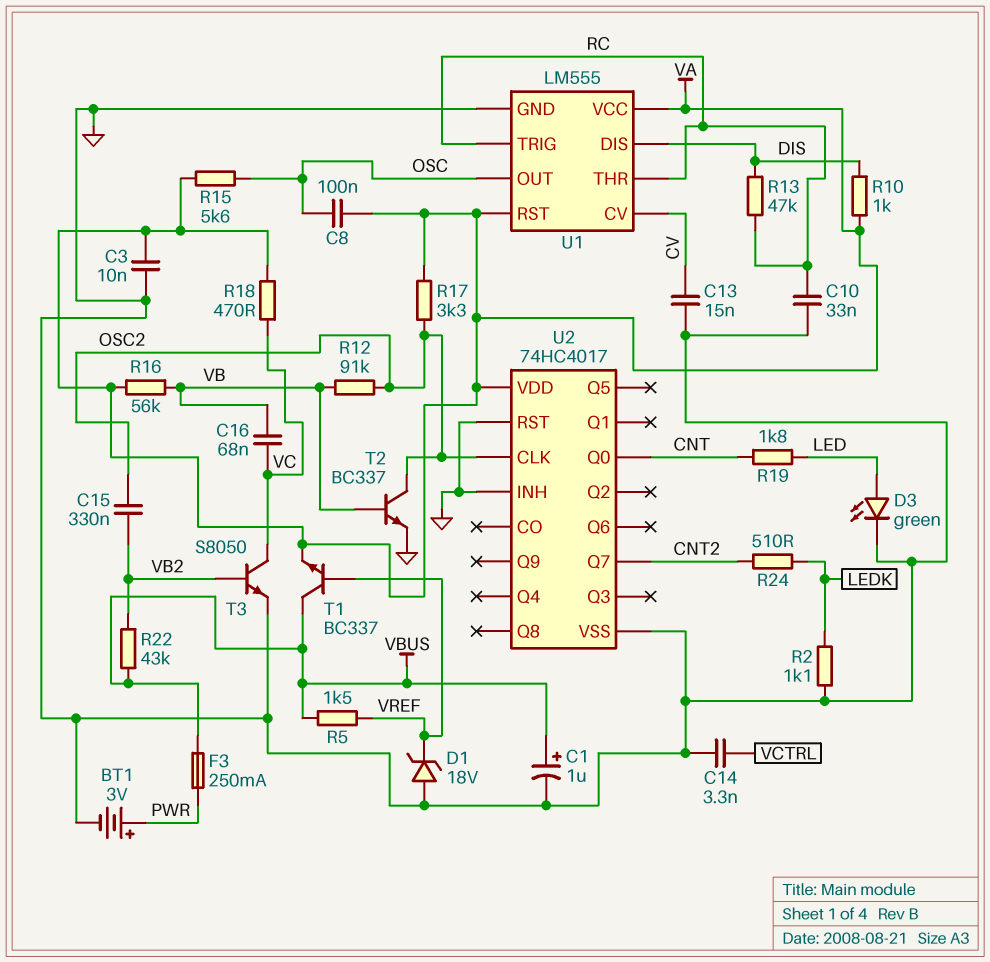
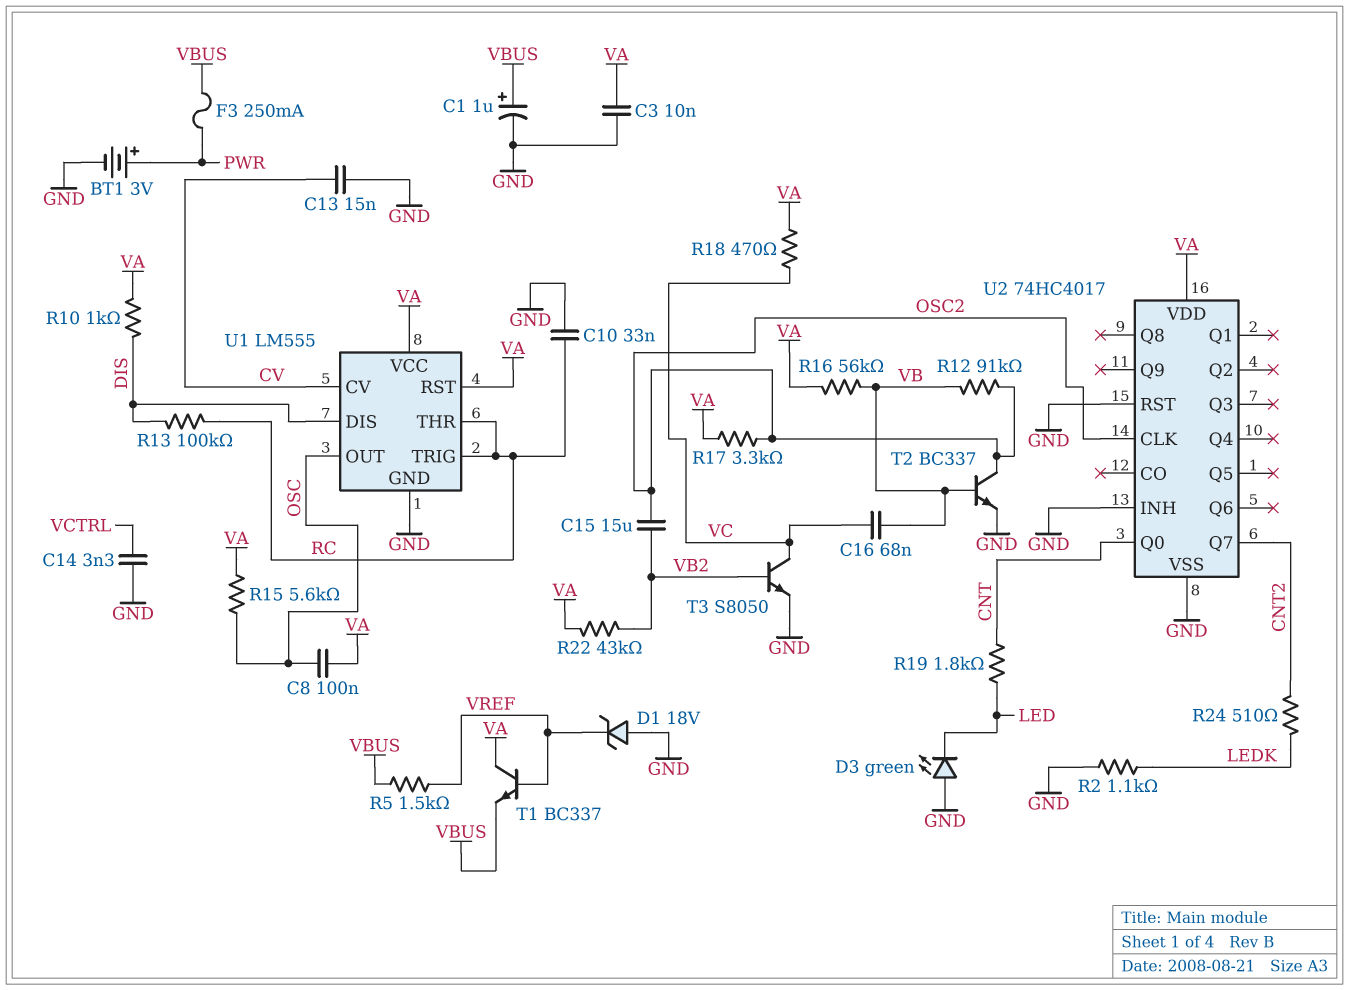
C15: 330nF (OSC2, VB2) -> 15uF (OSC2, VB2)
D3: LED green (A LED, K GND) -> LED green (A GND, K LED)
R13: 47k (DIS, RC) -> 100k (DIS, RC)
R22: 43k (VB2, VBUS) -> 43k (VA, VB2)
T1: NPN BC337 (B VREF, C VBUS, E VA) -> NPN BC337 (B VREF, C VA, E VBUS)

